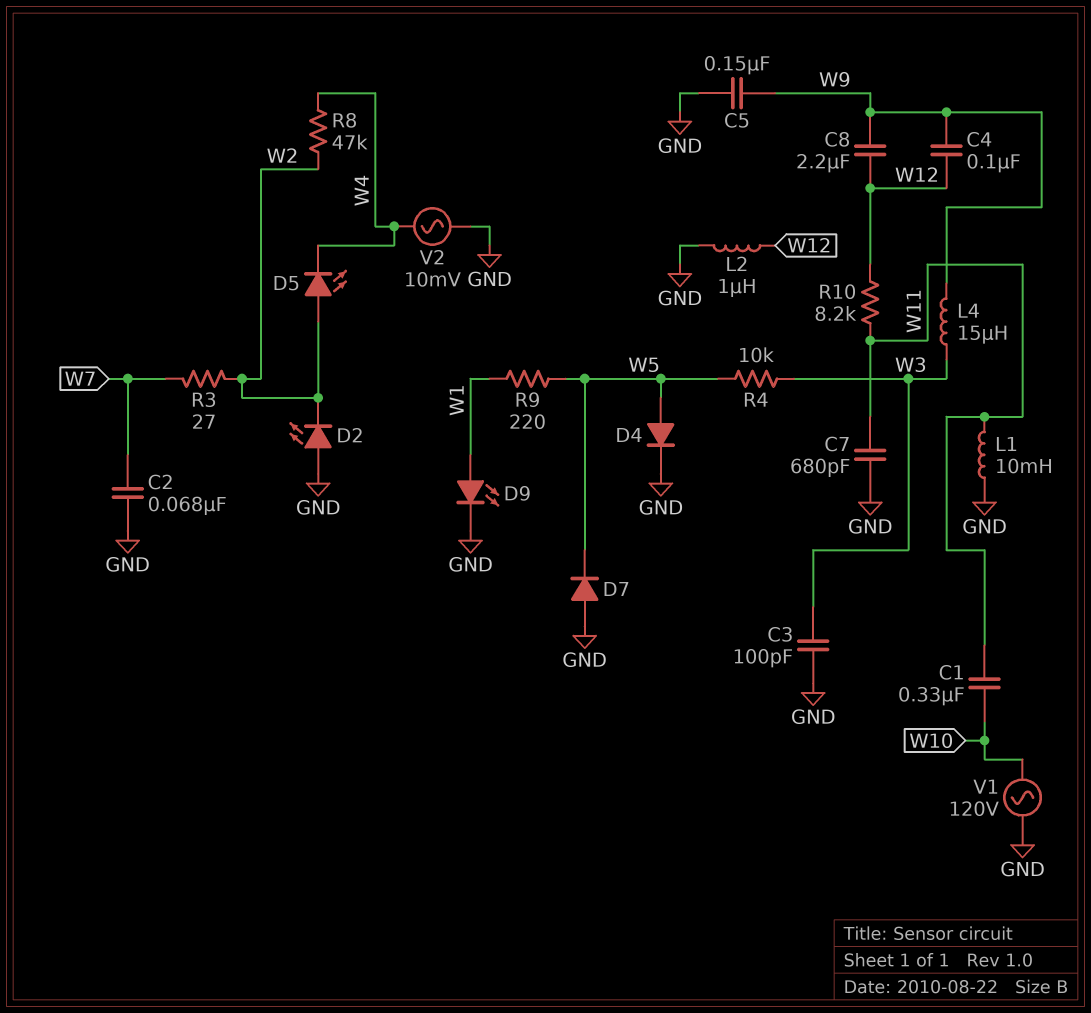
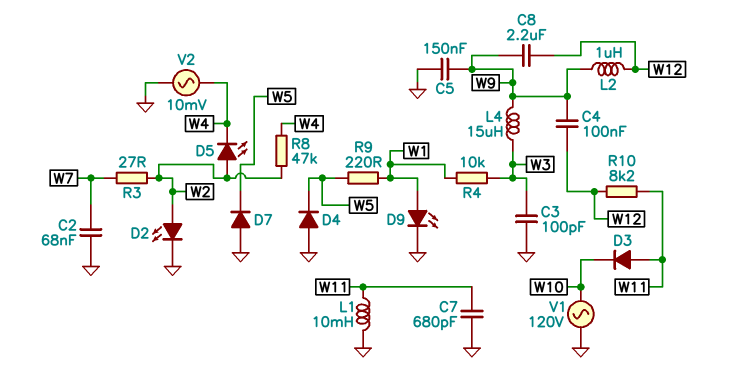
C1: 330nF (W10, W11) -> none
D2: LED (A GND, K W2) -> LED (A W2, K GND)
D3: none -> diode (A W11, K W10)
D4: diode (A W5, K GND) -> diode (A GND, K W5)
L2: 1uH (GND, W12) -> 1uH (W9, W12)
R4: 10k (W3, W5) -> 10k (W1, W3)

